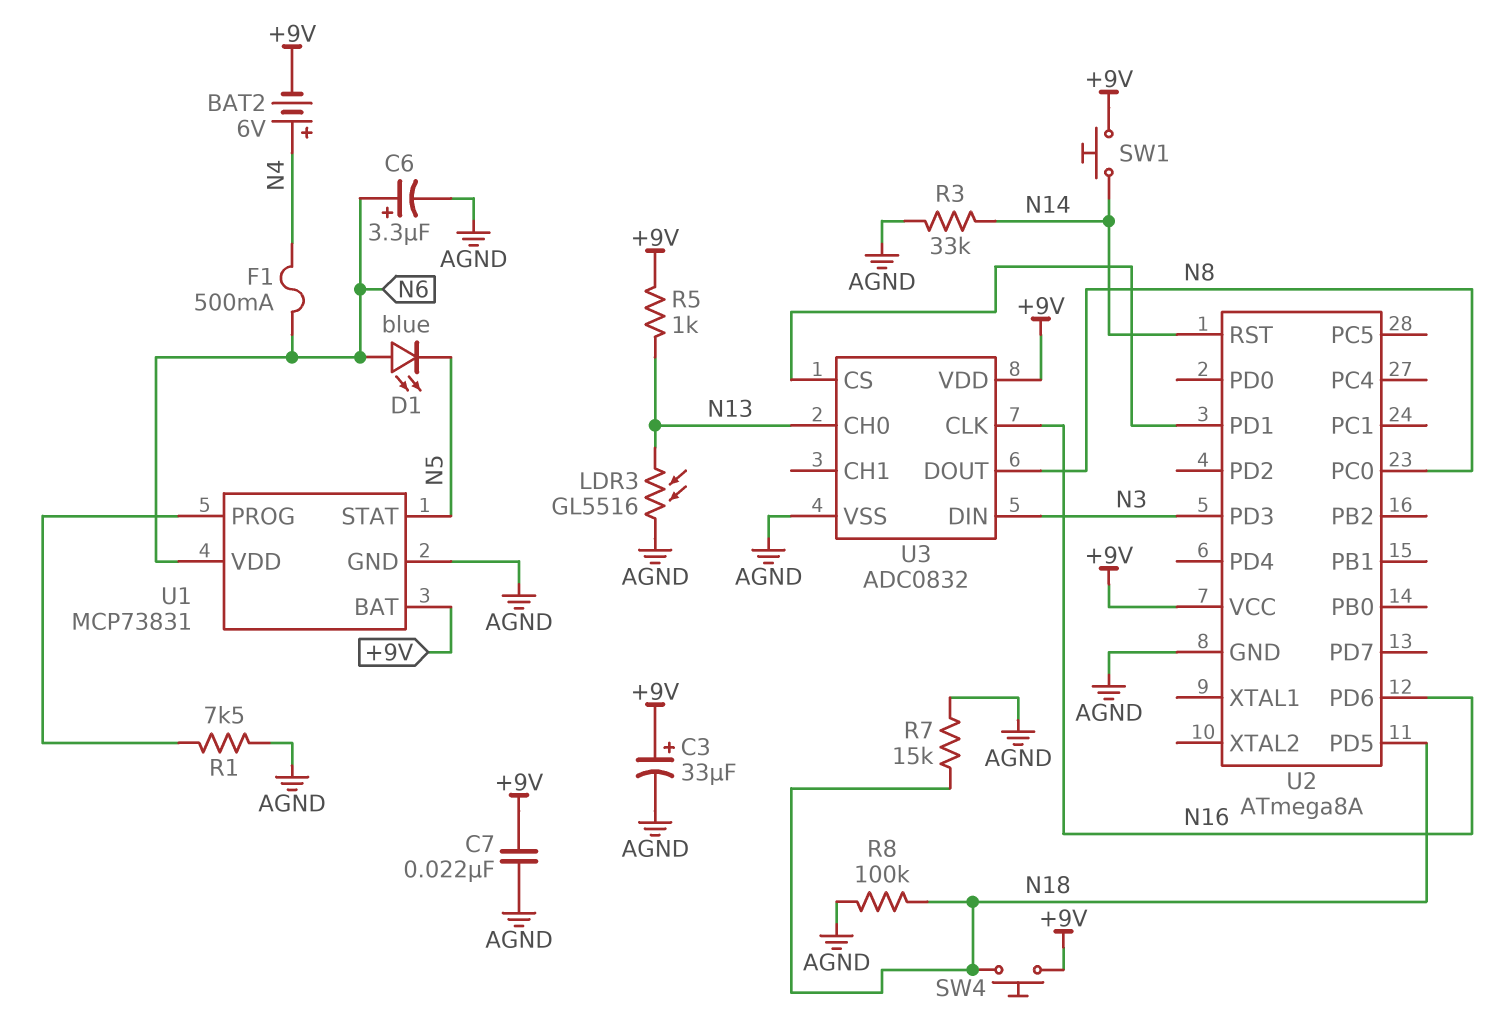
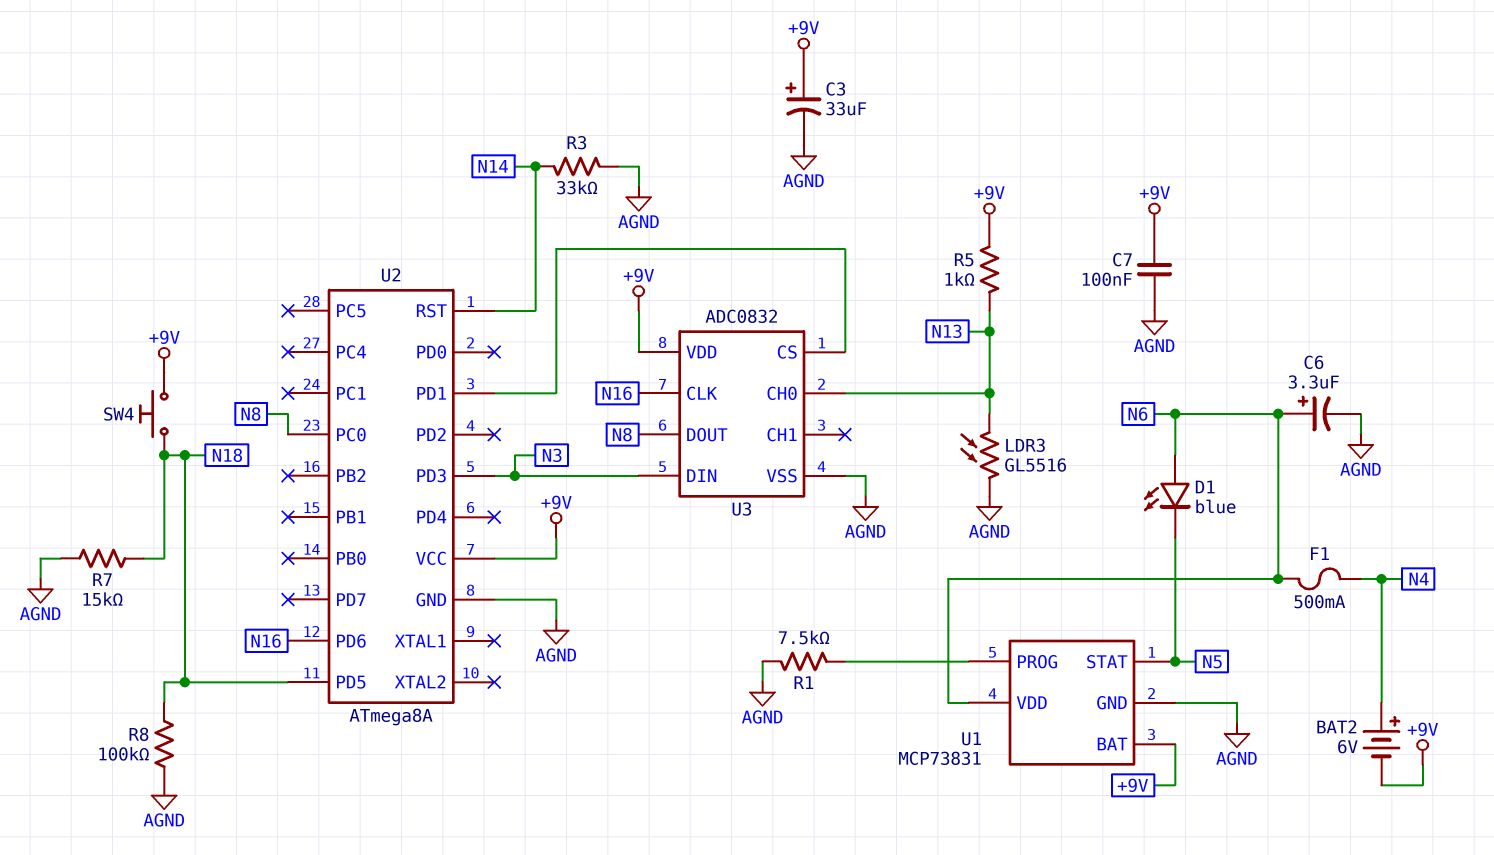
C7: 22nF (+9V, AGND) -> 100nF (+9V, AGND)
SW1: button (+9V, N14) -> none

